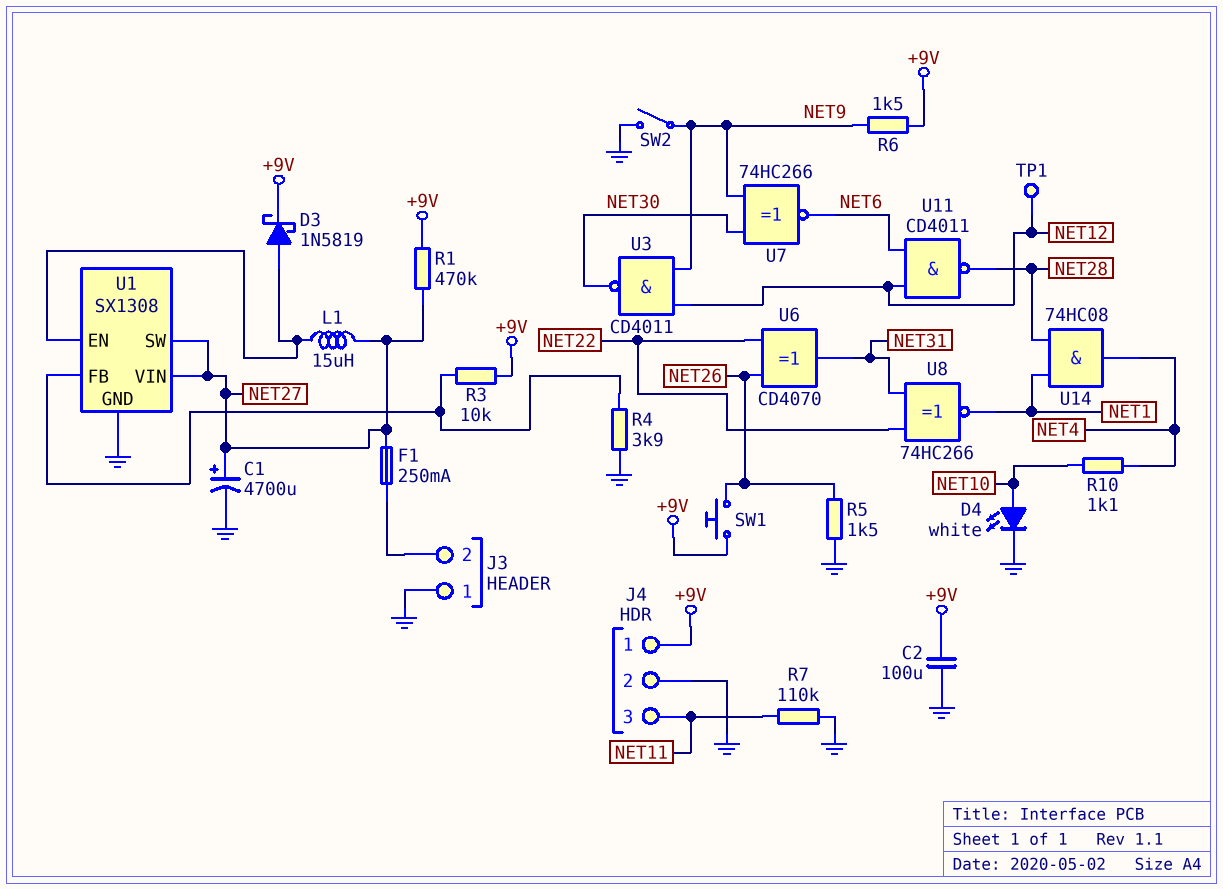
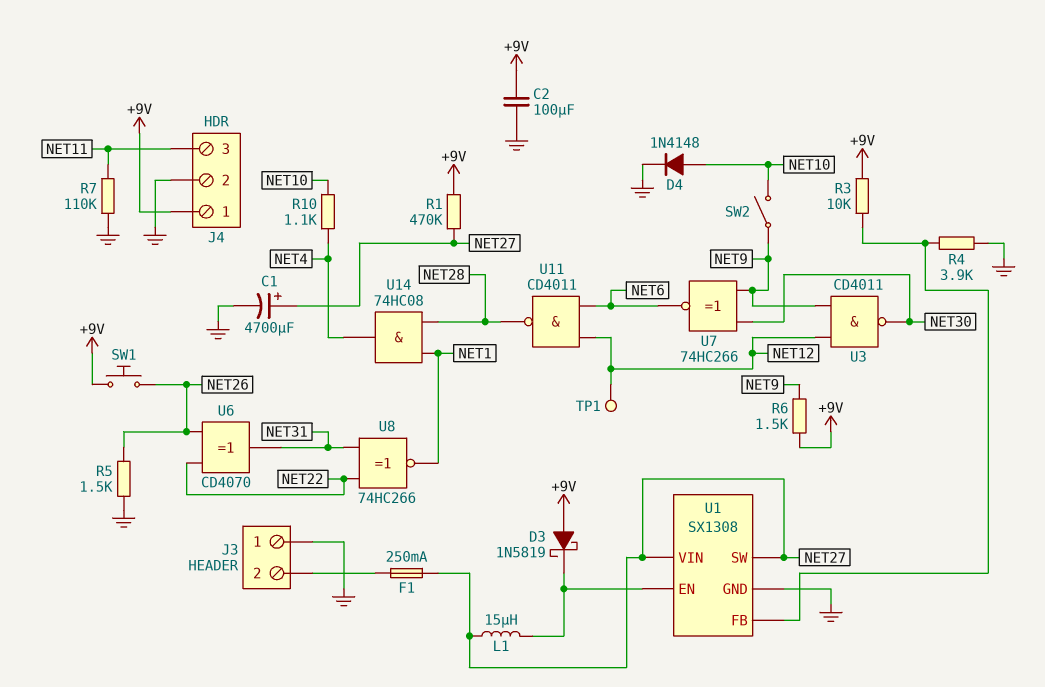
D3: schottky 1N5819 (A U1/EN, K +9V) -> schottky 1N5819 (A +9V, K U1/EN)
D4: LED white (A NET10, K GND) -> diode 1N4148 (A NET10, K GND)
SW2: switch (GND, NET9) -> switch (NET9, NET10)

